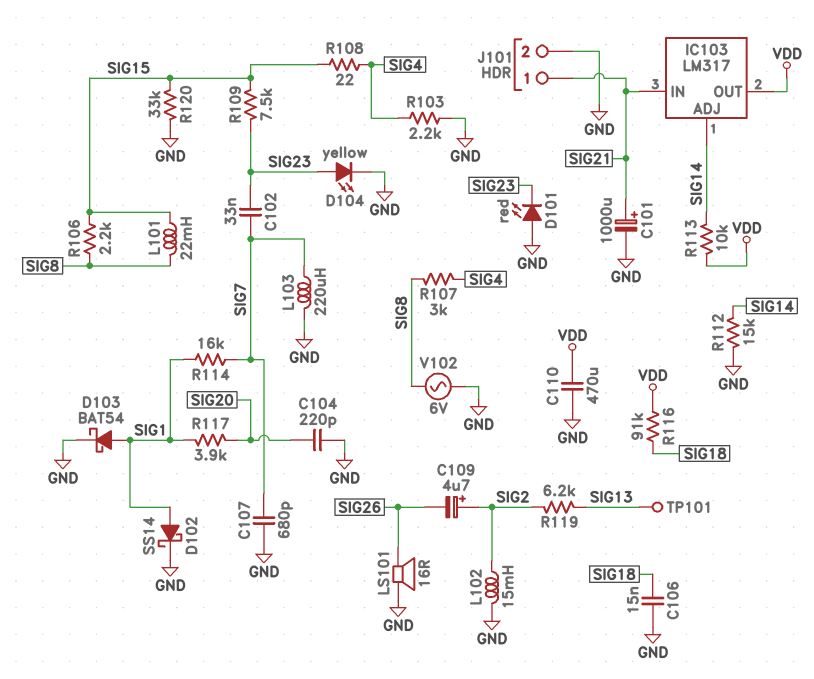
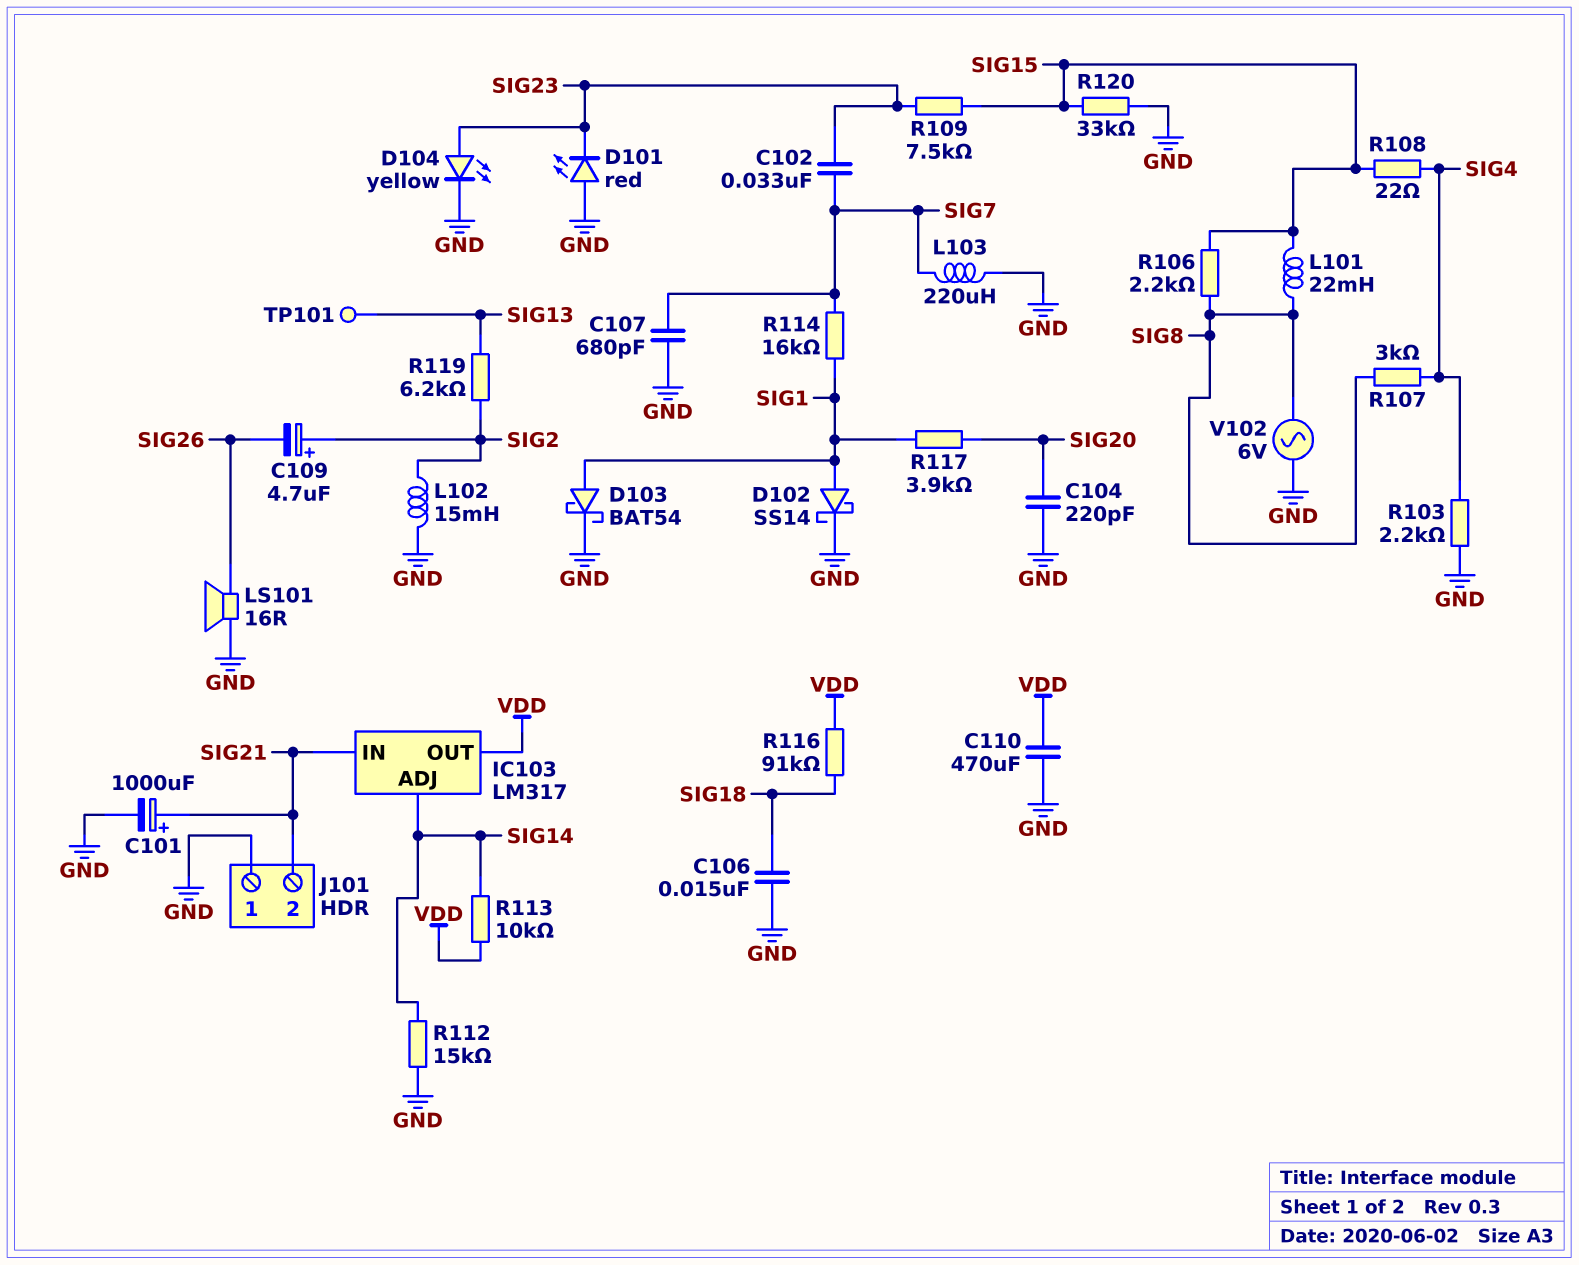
J101 pin 1: SIG21 -> GND
J101 pin 2: GND -> SIG21

